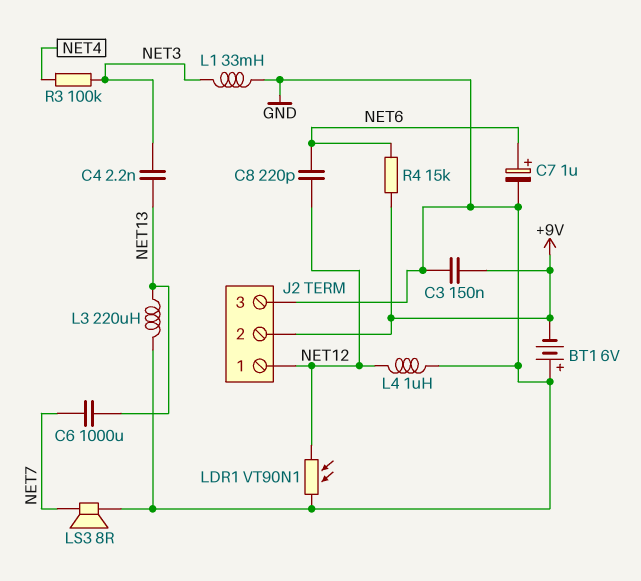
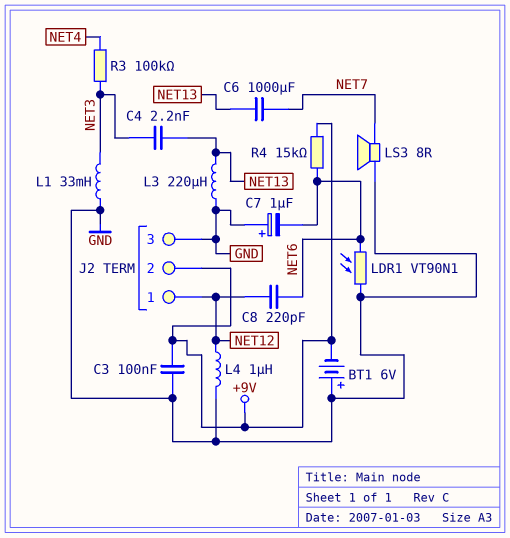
C3: 150nF (+9V, GND) -> 100nF (+9V, GND)
C7: 1uF (plus NET6, minus GND) -> 1uF (plus GND, minus NET6)
LDR1: VT90N1 (GND, NET12) -> VT90N1 (GND, NET6)

